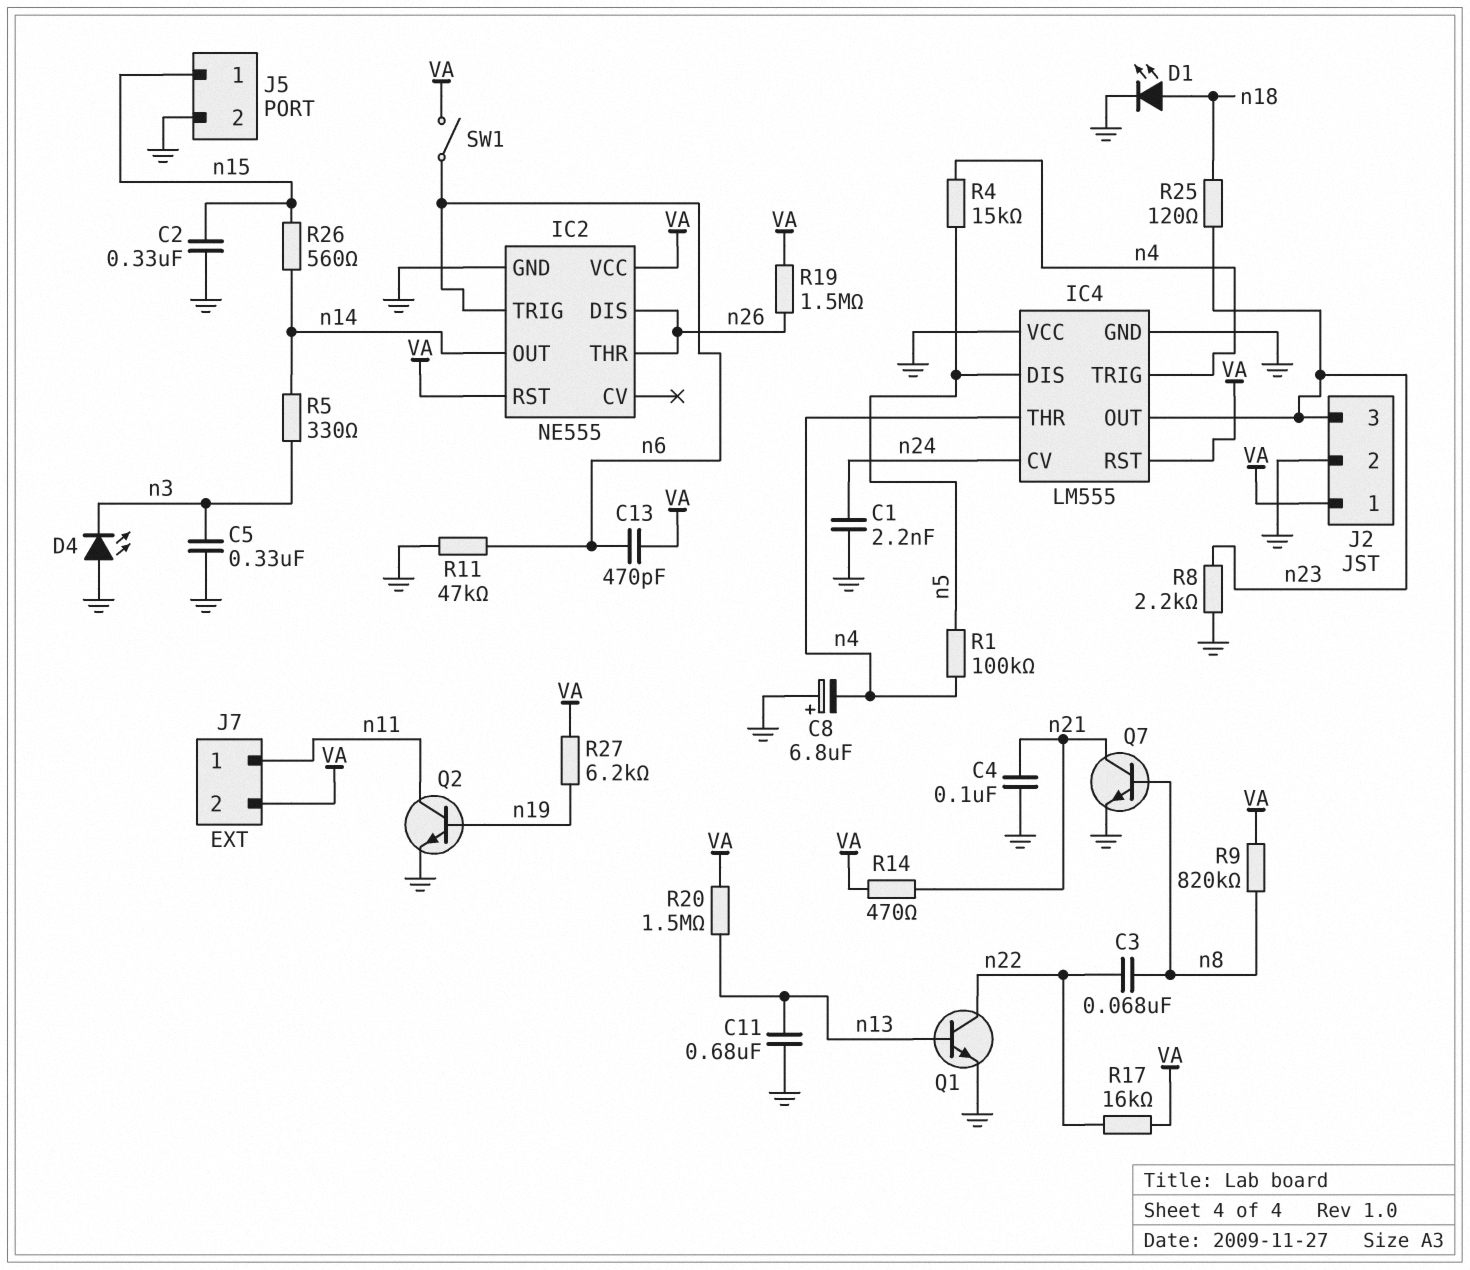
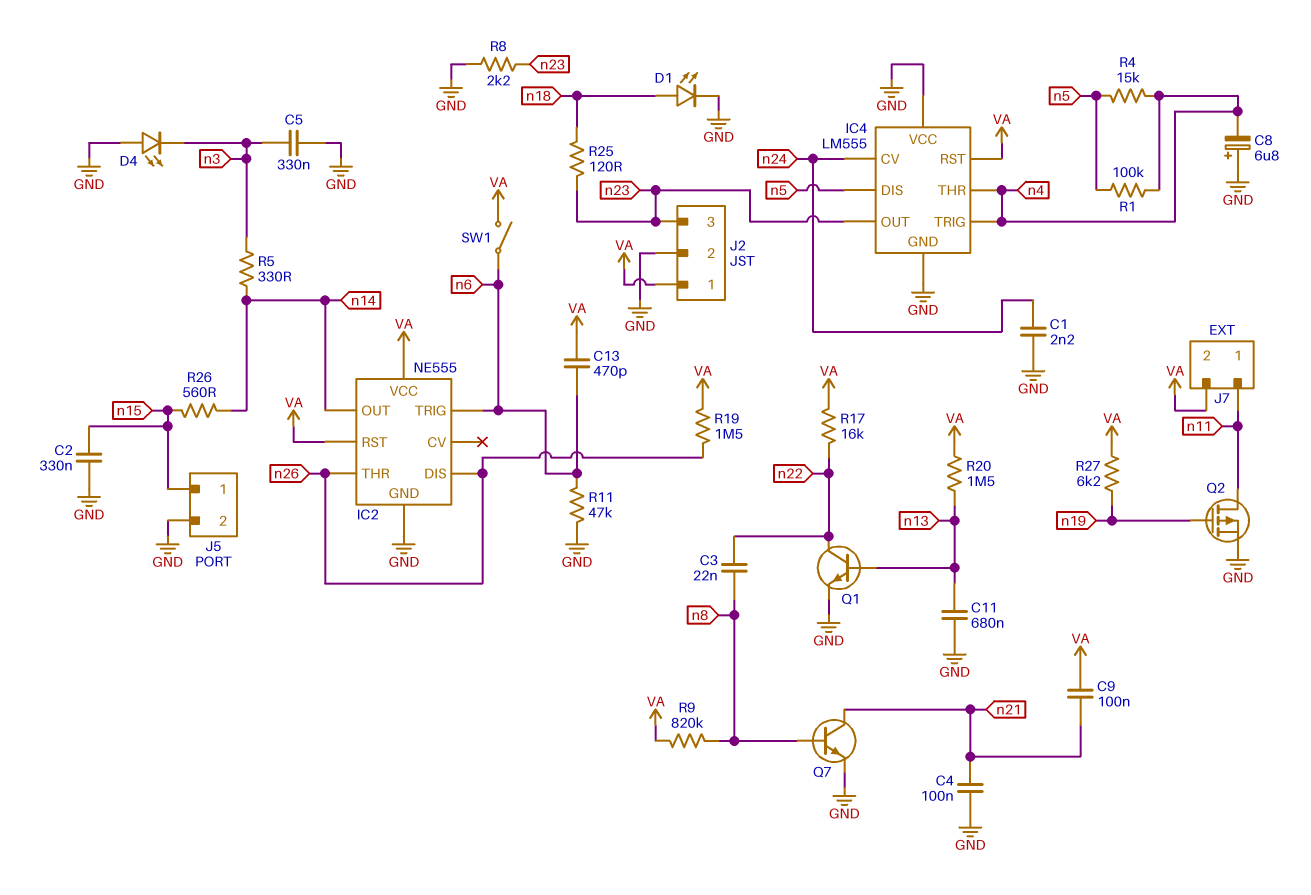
C3: 68nF (n8, n22) -> 22nF (n8, n22)
C9: none -> 100nF (VA, n21)
Q2: NPN (B n19, C n11, E GND) -> PMOS (G n19, D n11, S GND)
R14: 470 (VA, n21) -> none

